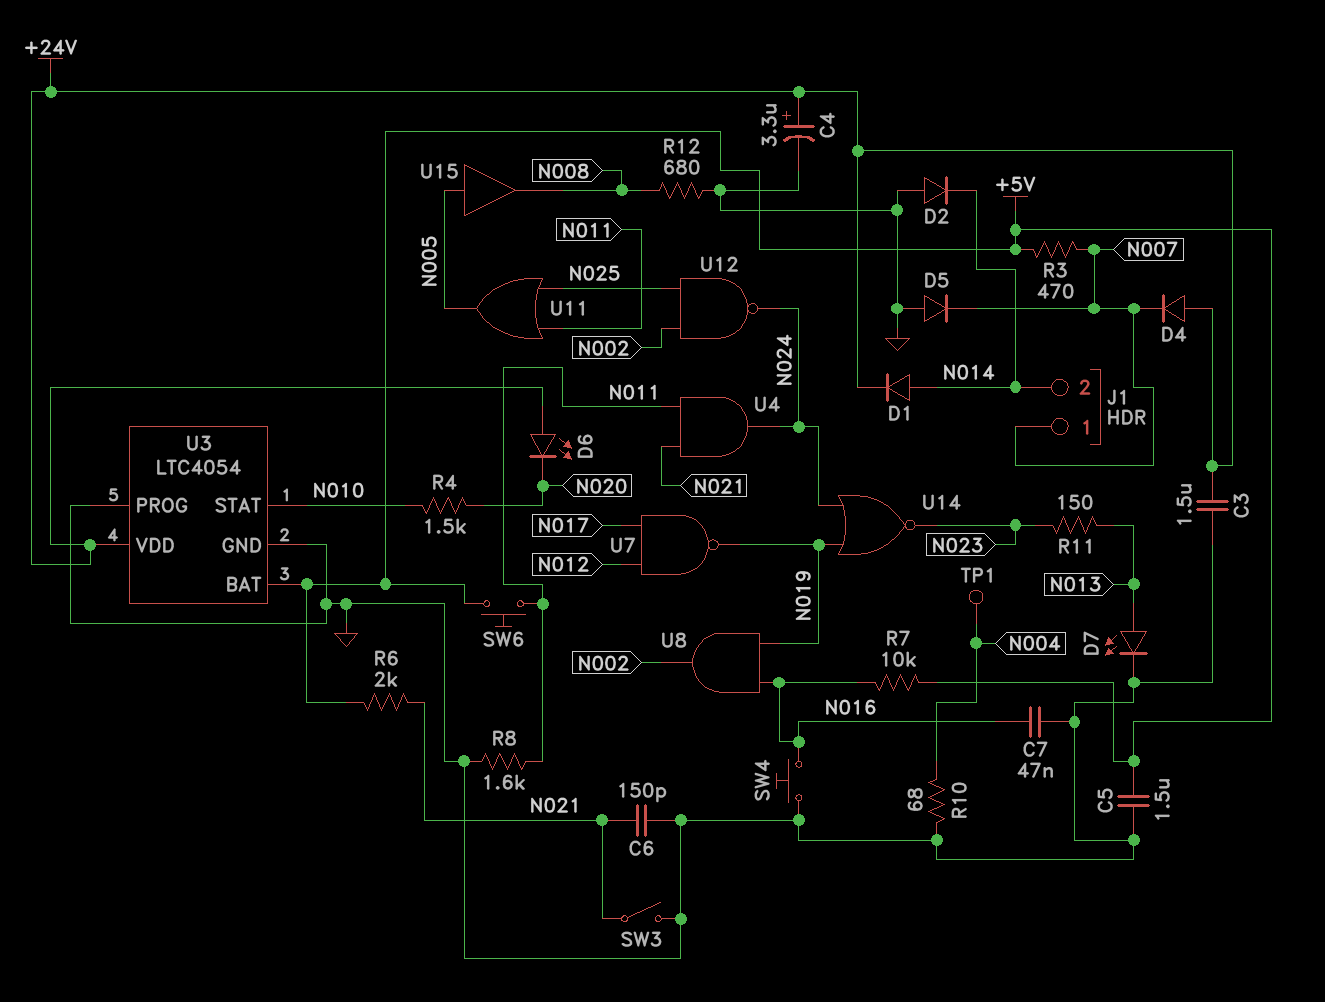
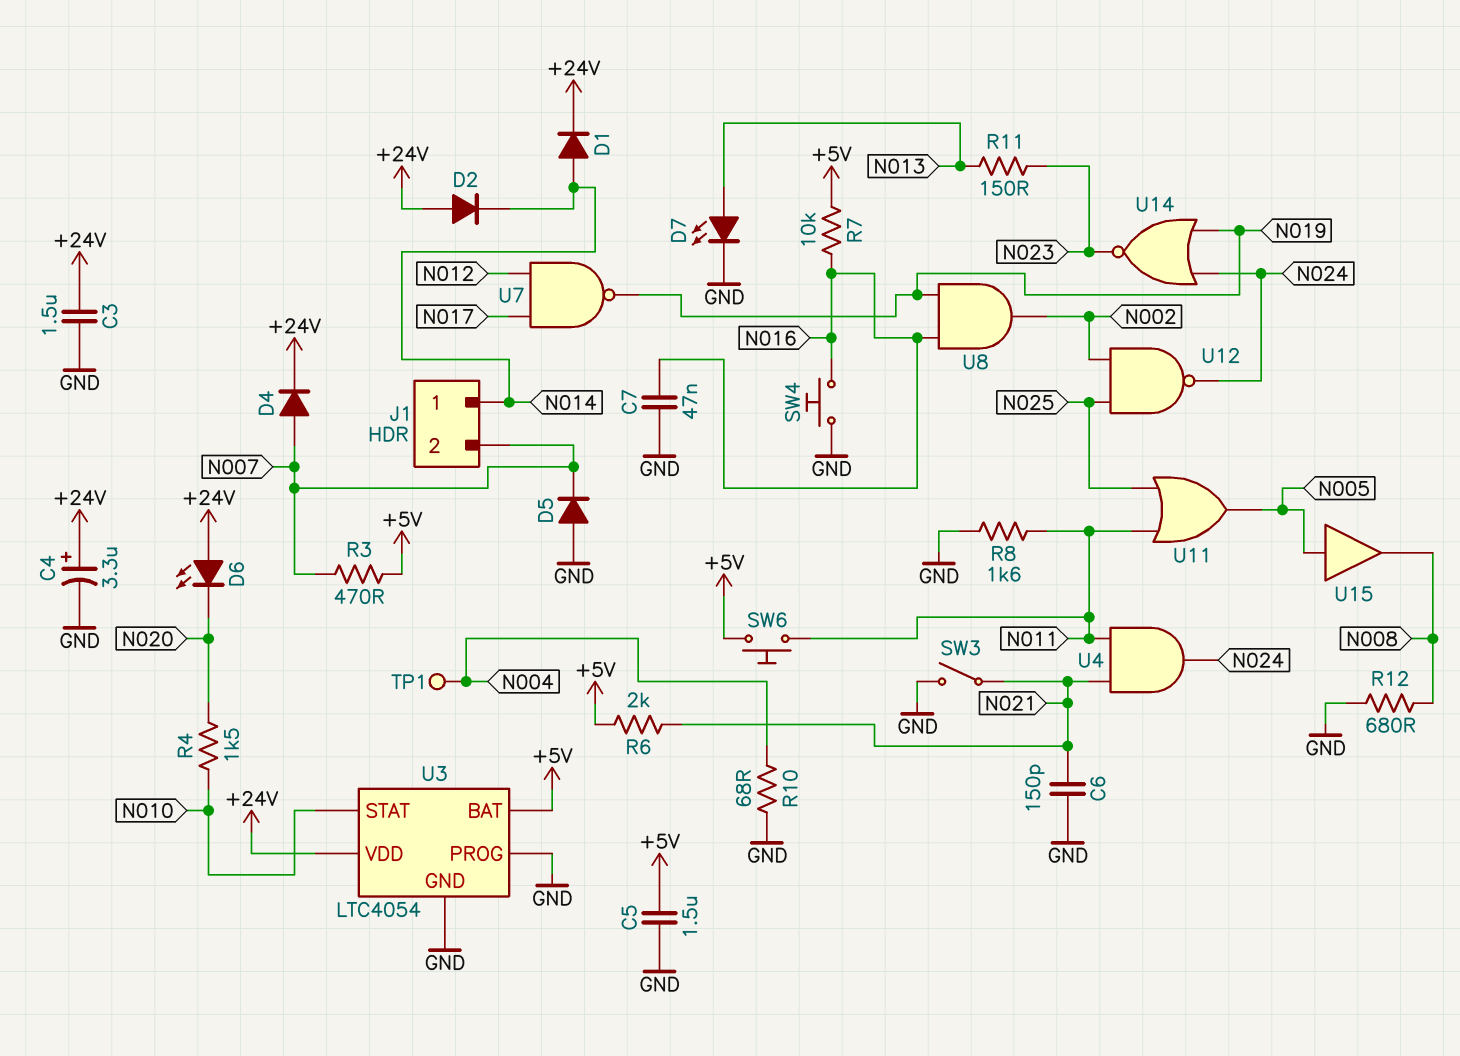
D2: diode (A GND, K N014) -> diode (A +24V, K N014)
D4: diode (A +24V, K N007) -> diode (A N007, K +24V)
J1 pin 1: N007 -> N014
J1 pin 2: N014 -> N007

